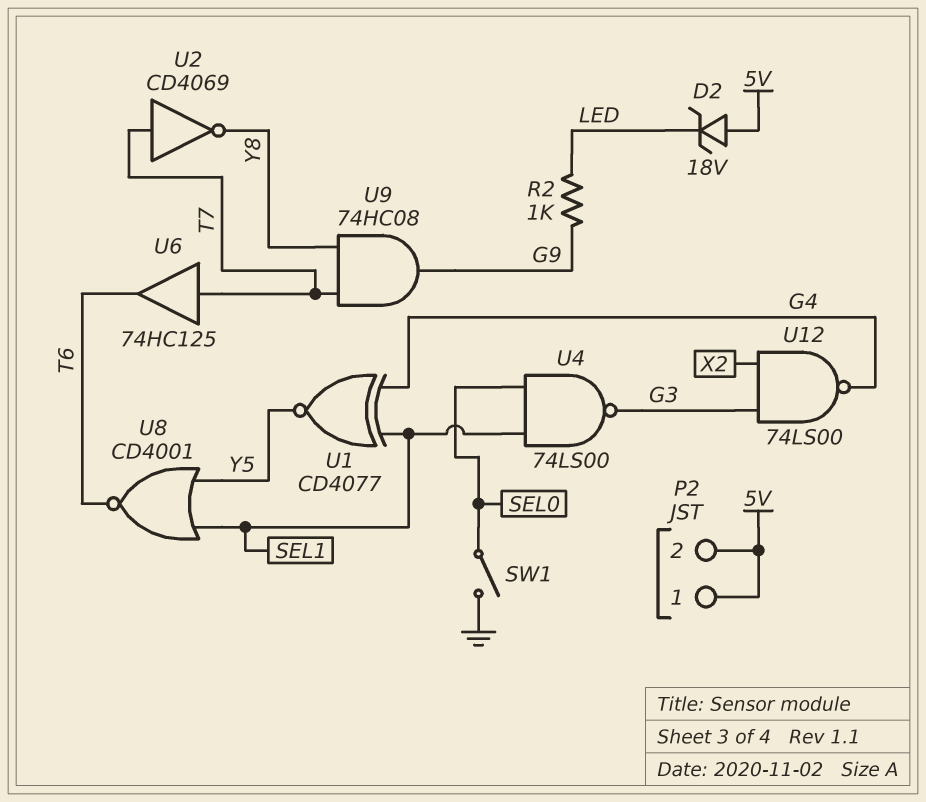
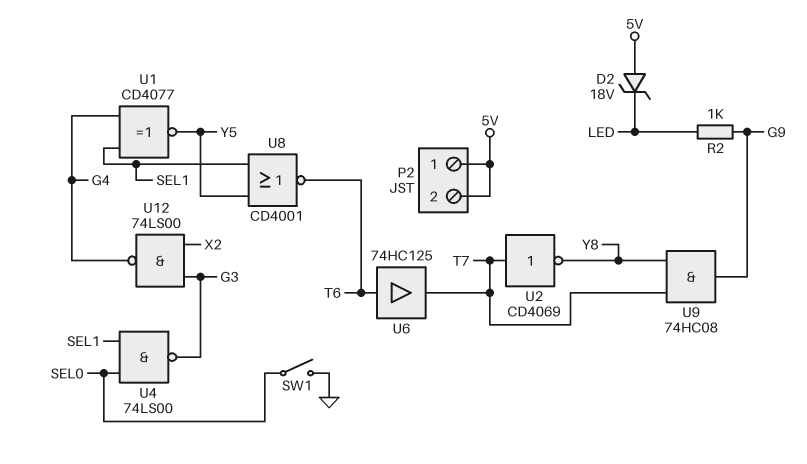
U6: buffer 74HC125 (in T7, out T6) -> buffer 74HC125 (in T6, out T7)

